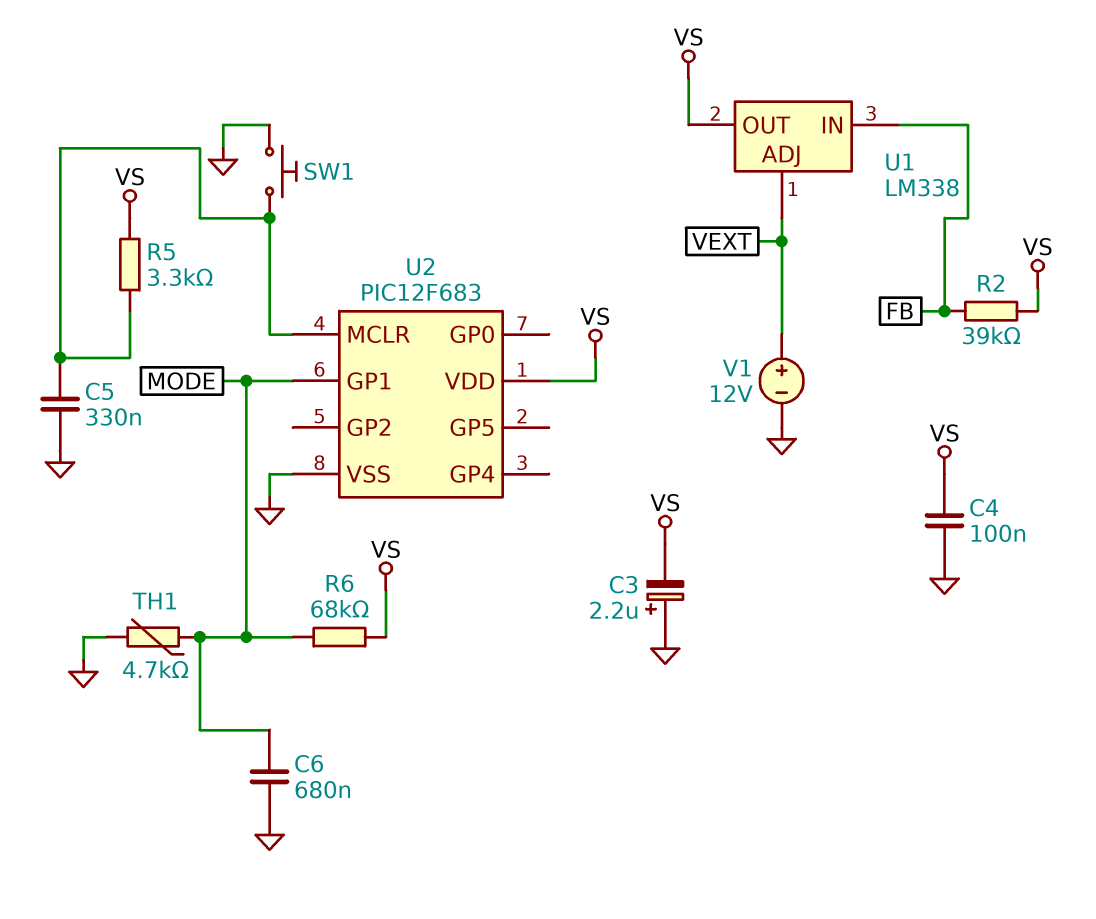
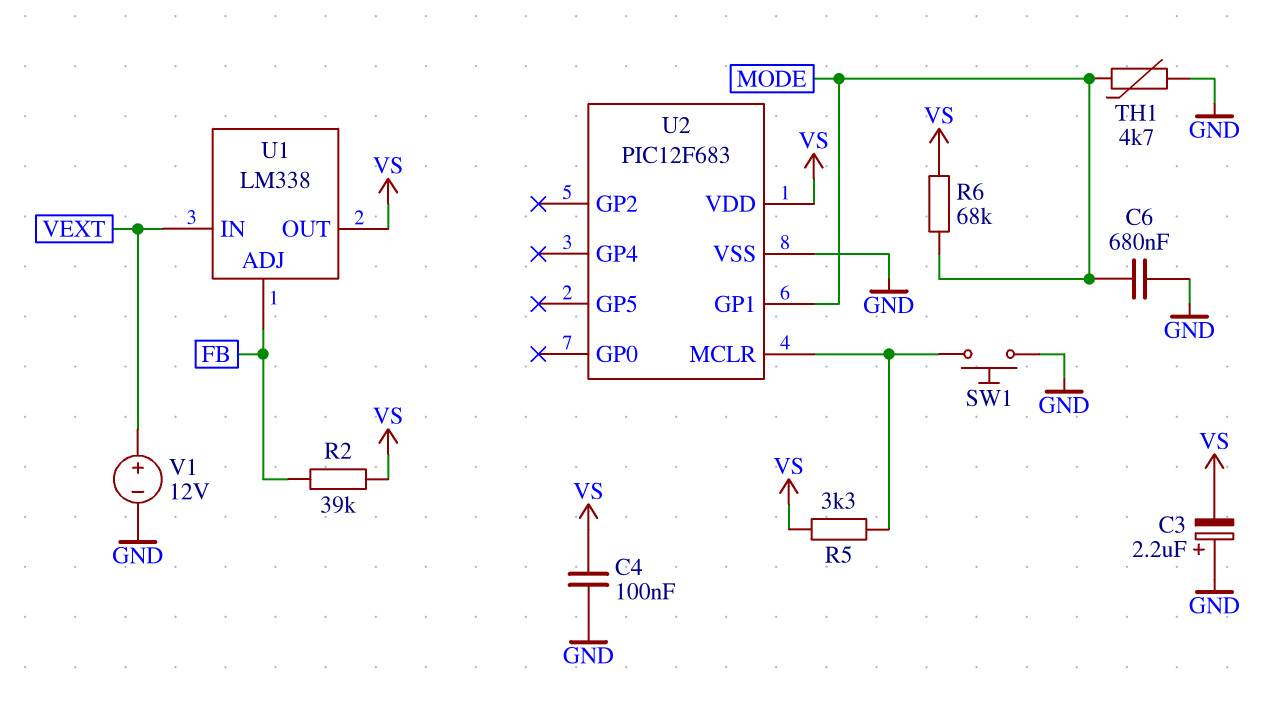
C5: 330nF (GND, U2/MCLR) -> none
U1 pin ADJ: VEXT -> FB
U1 pin IN: FB -> VEXT

